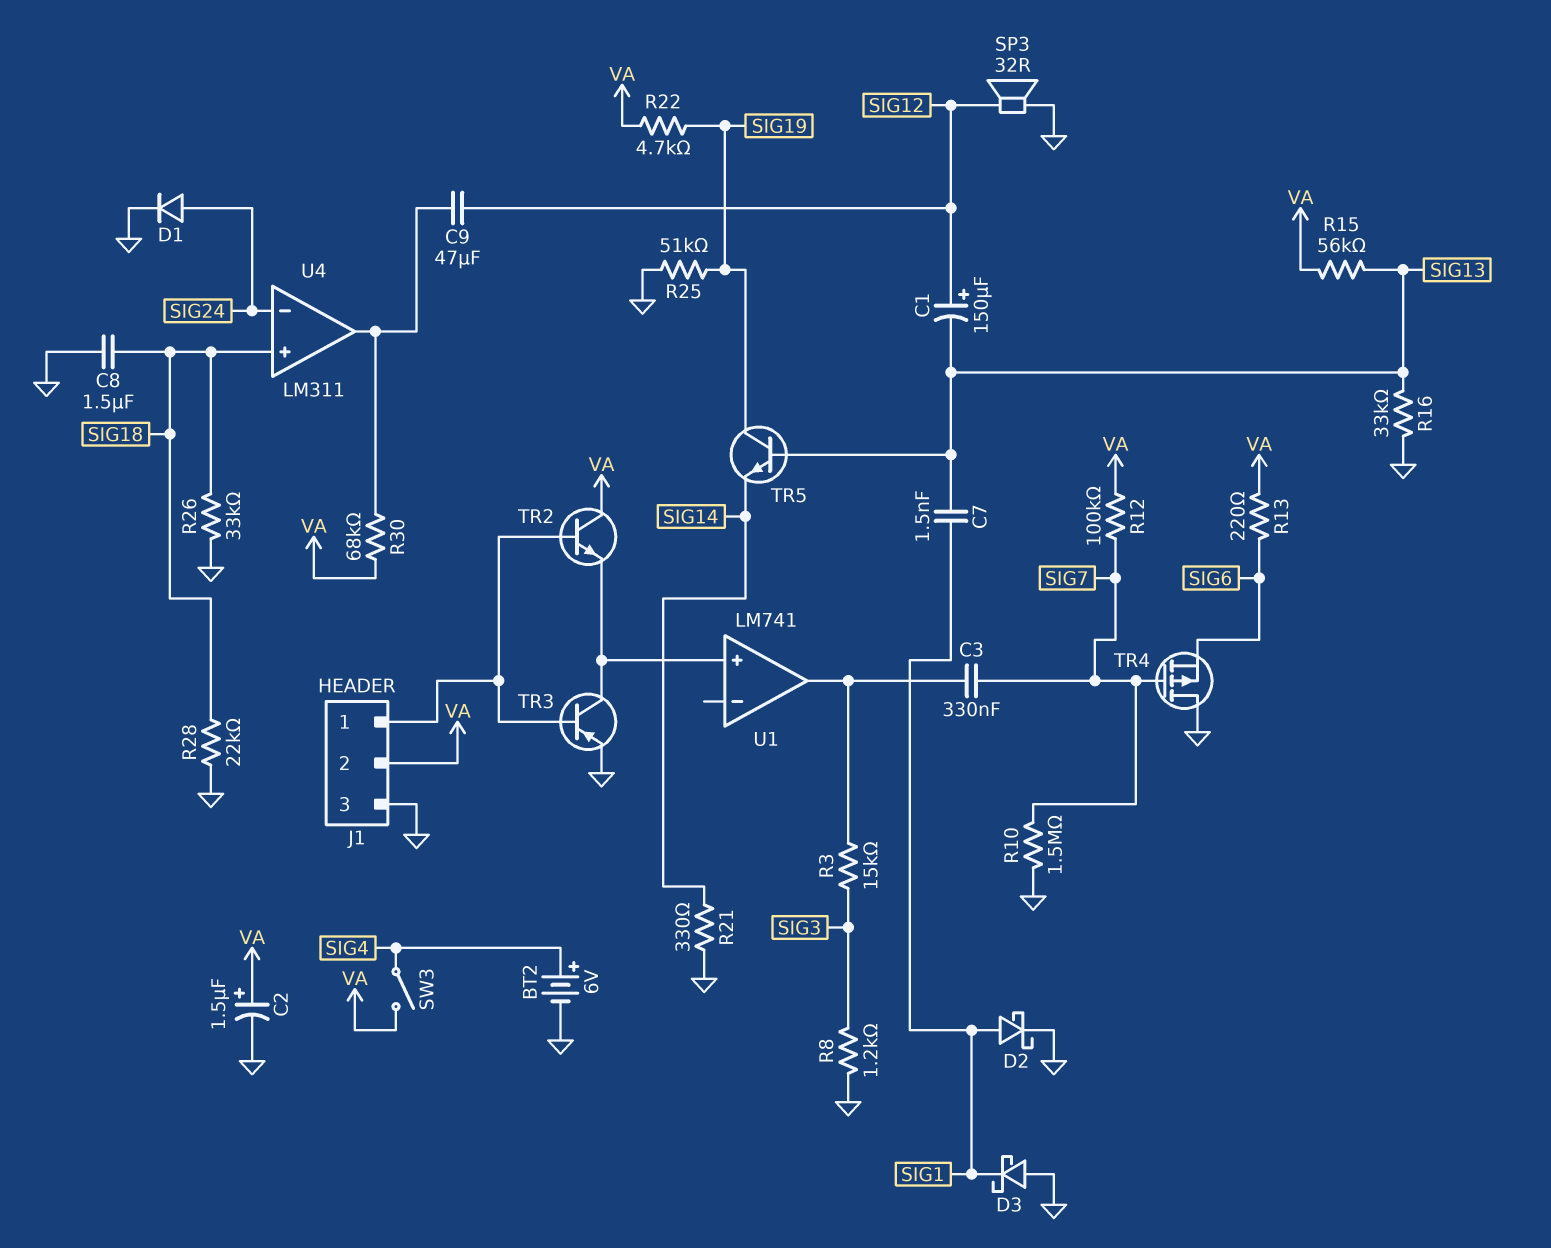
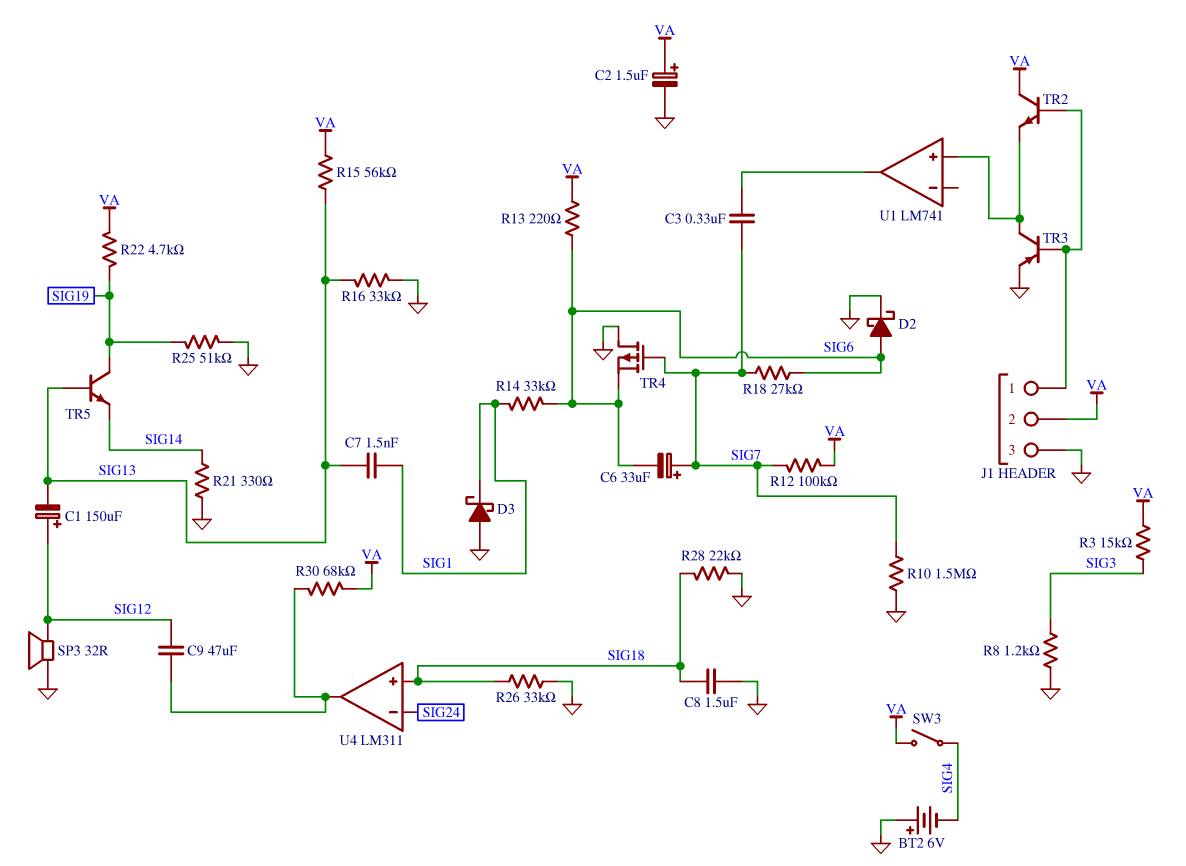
BT2: 6V (plus SIG4, minus GND) -> 6V (plus GND, minus SIG4)
C6: none -> 33uF (plus SIG7, minus SIG6)
D1: diode (A SIG24, K GND) -> none
D2: schottky (A SIG1, K GND) -> schottky (A SIG6, K GND)
R3: 15k (SIG3, U1/out) -> 15k (SIG3, VA)
R14: none -> 33k (SIG1, SIG6)
R18: none -> 27k (SIG6, SIG7)

